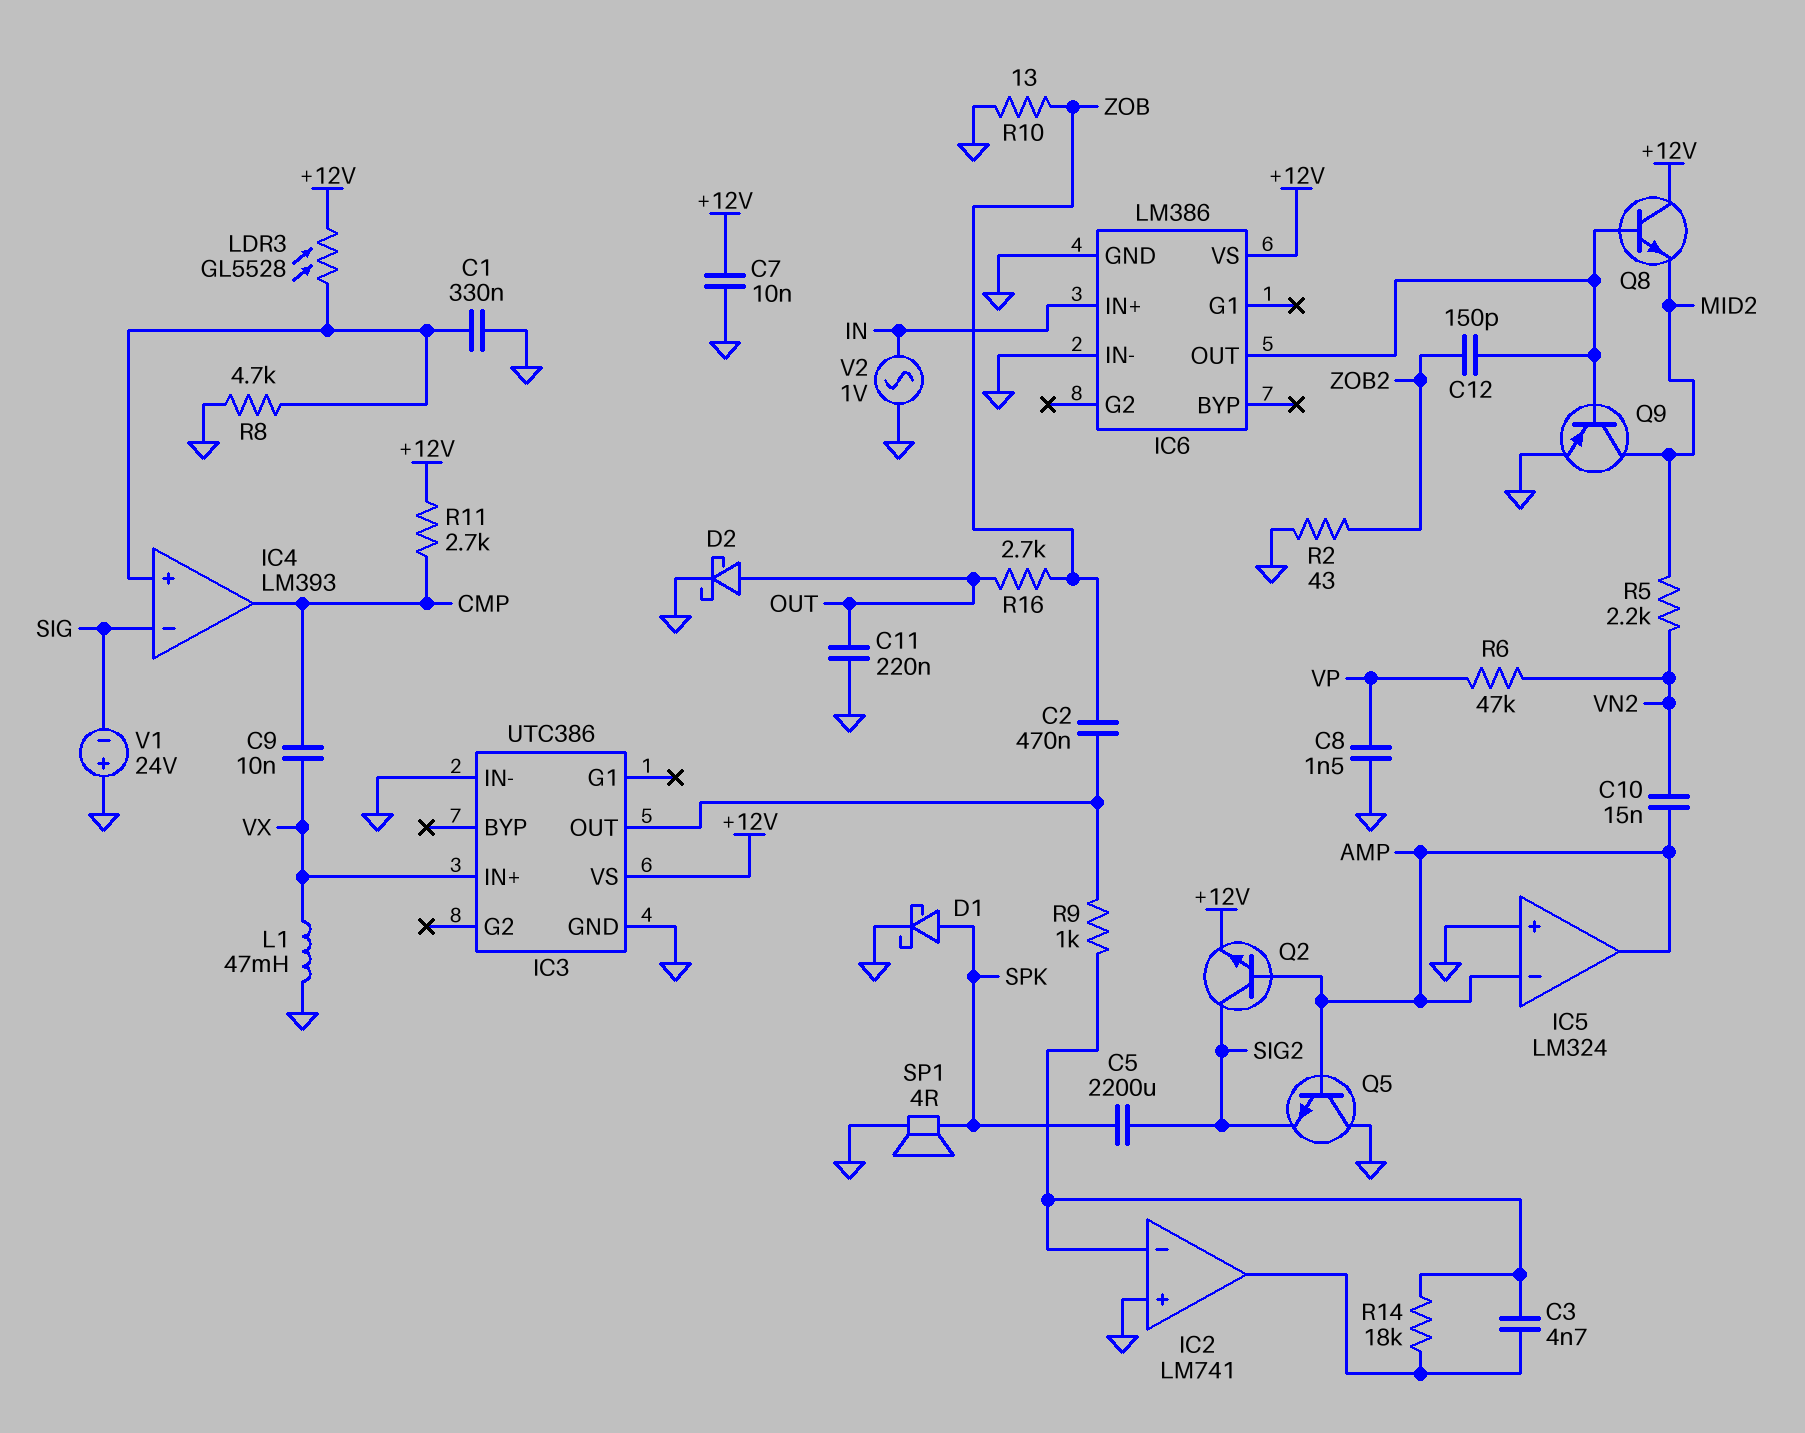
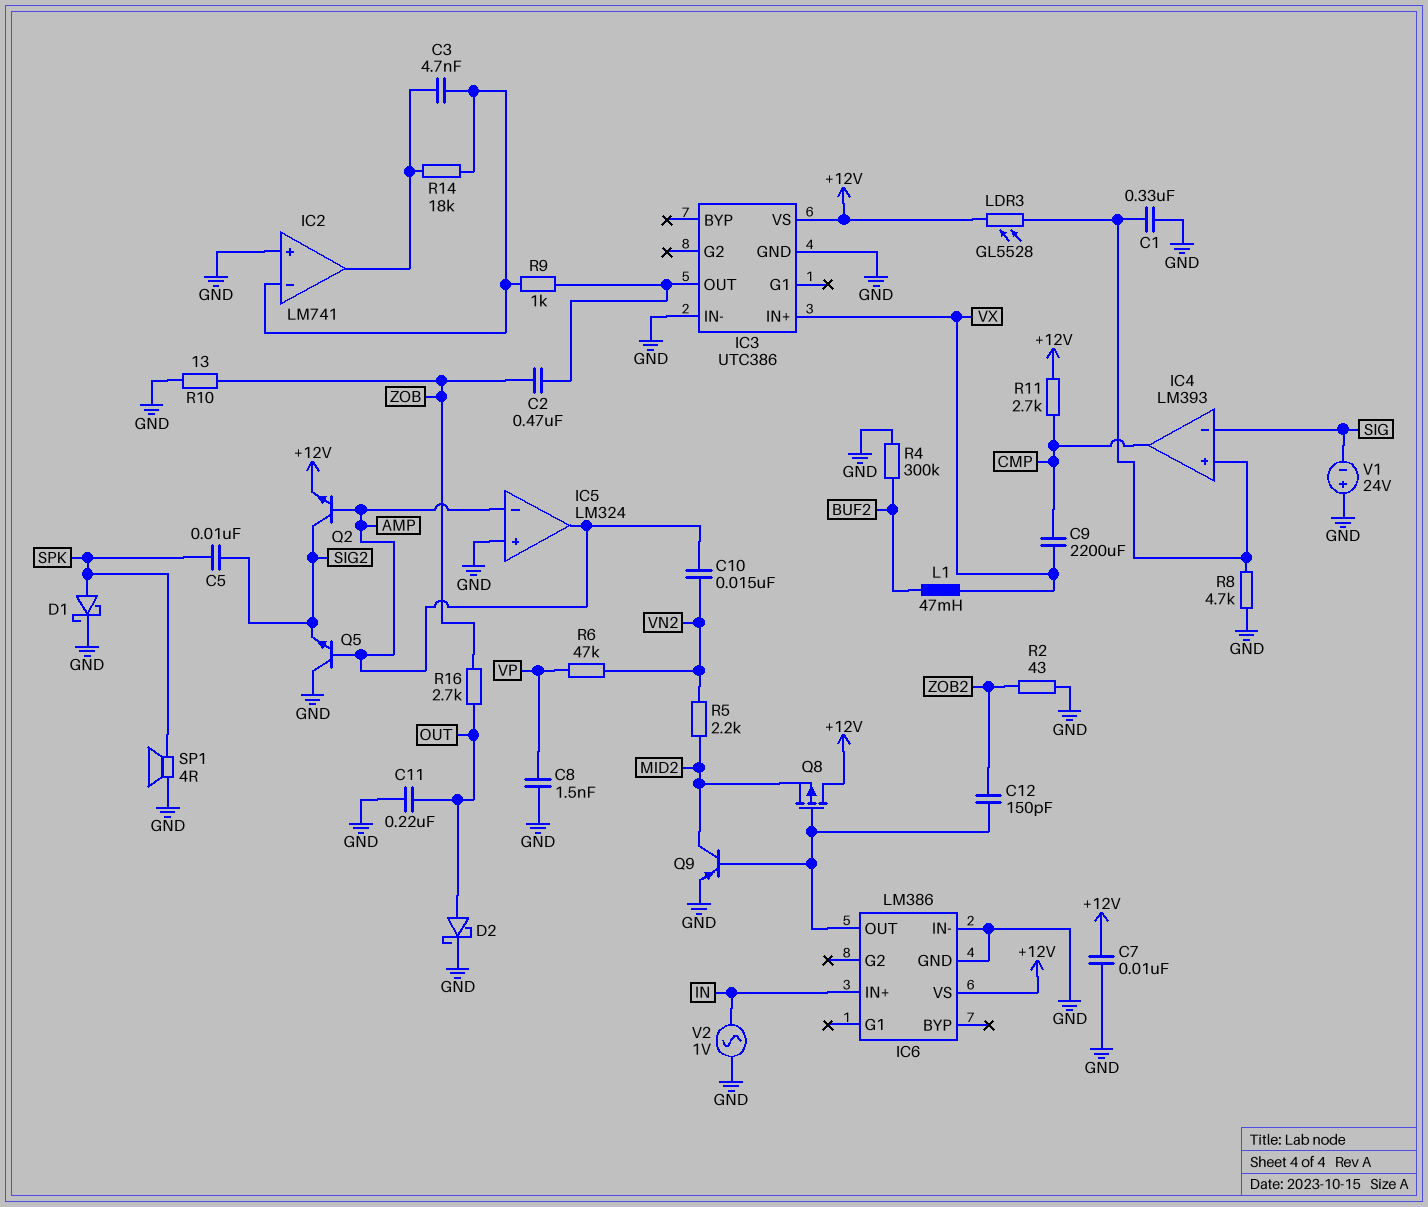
C5: 2200uF (SIG2, SPK) -> 10nF (SIG2, SPK)
C9: 10nF (CMP, VX) -> 2200uF (CMP, VX)
L1: 47mH (GND, VX) -> 47mH (BUF2, VX)
Q8: NPN (B IC6/OUT, C +12V, E MID2) -> PMOS (G IC6/OUT, D +12V, S MID2)
R4: none -> 300k (BUF2, GND)

